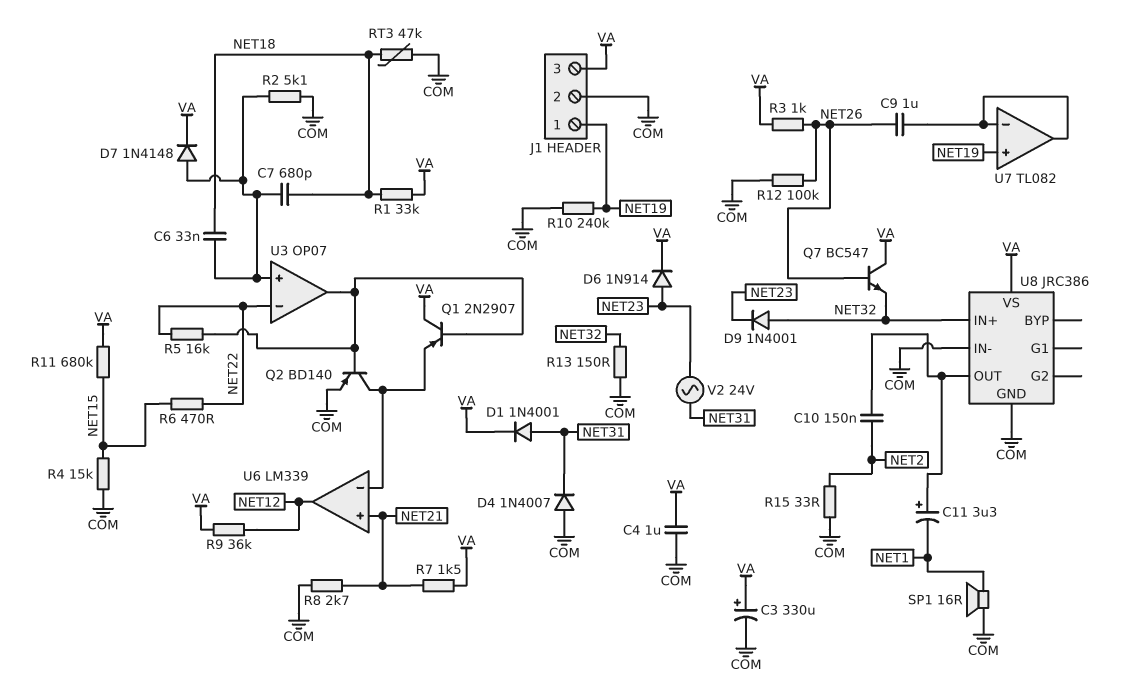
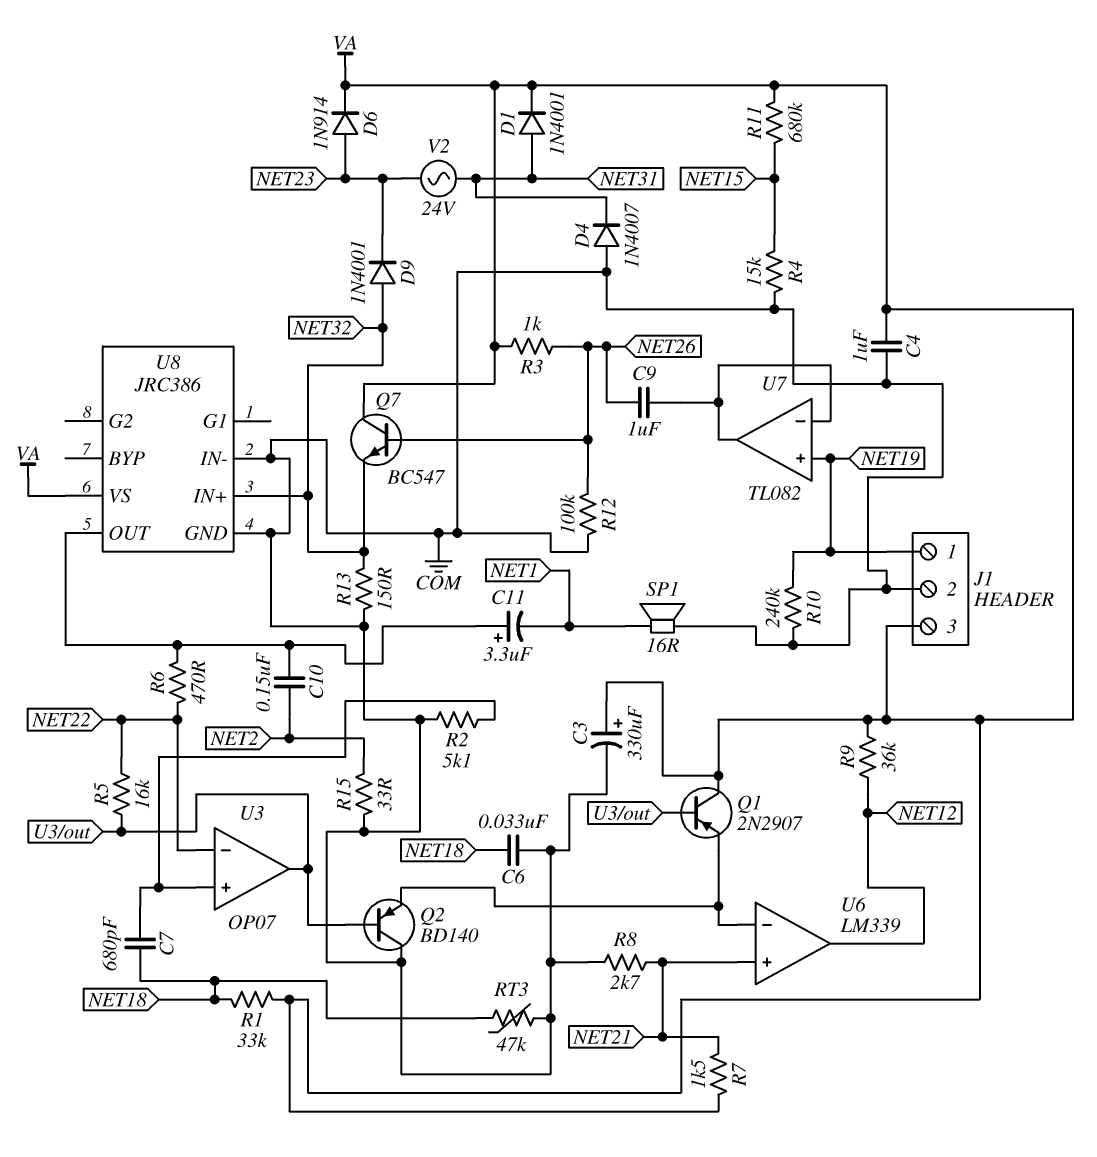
C6: 33nF (NET18, U3/in+) -> 33nF (COM, NET18)
D7: diode 1N4148 (A U3/in+, K VA) -> none
Q2: PNP BD140 (B U3/out, C U6/in-, E COM) -> PNP BD140 (B U3/out, C COM, E U6/in-)
R6: 470 (NET15, NET22) -> 470 (NET22, U8/OUT)

